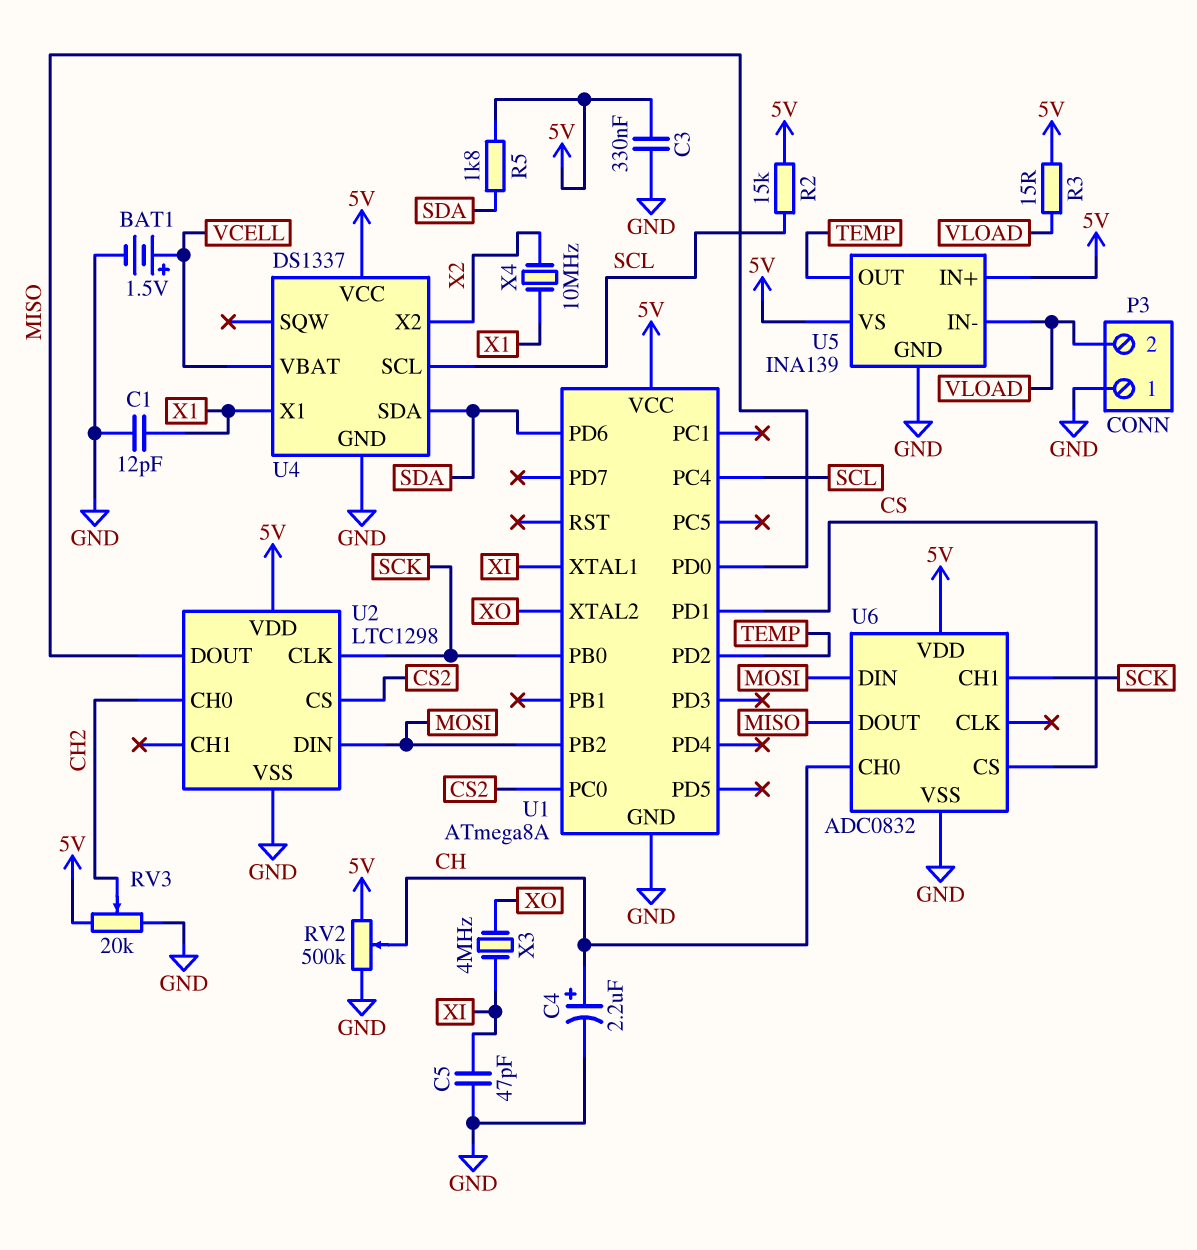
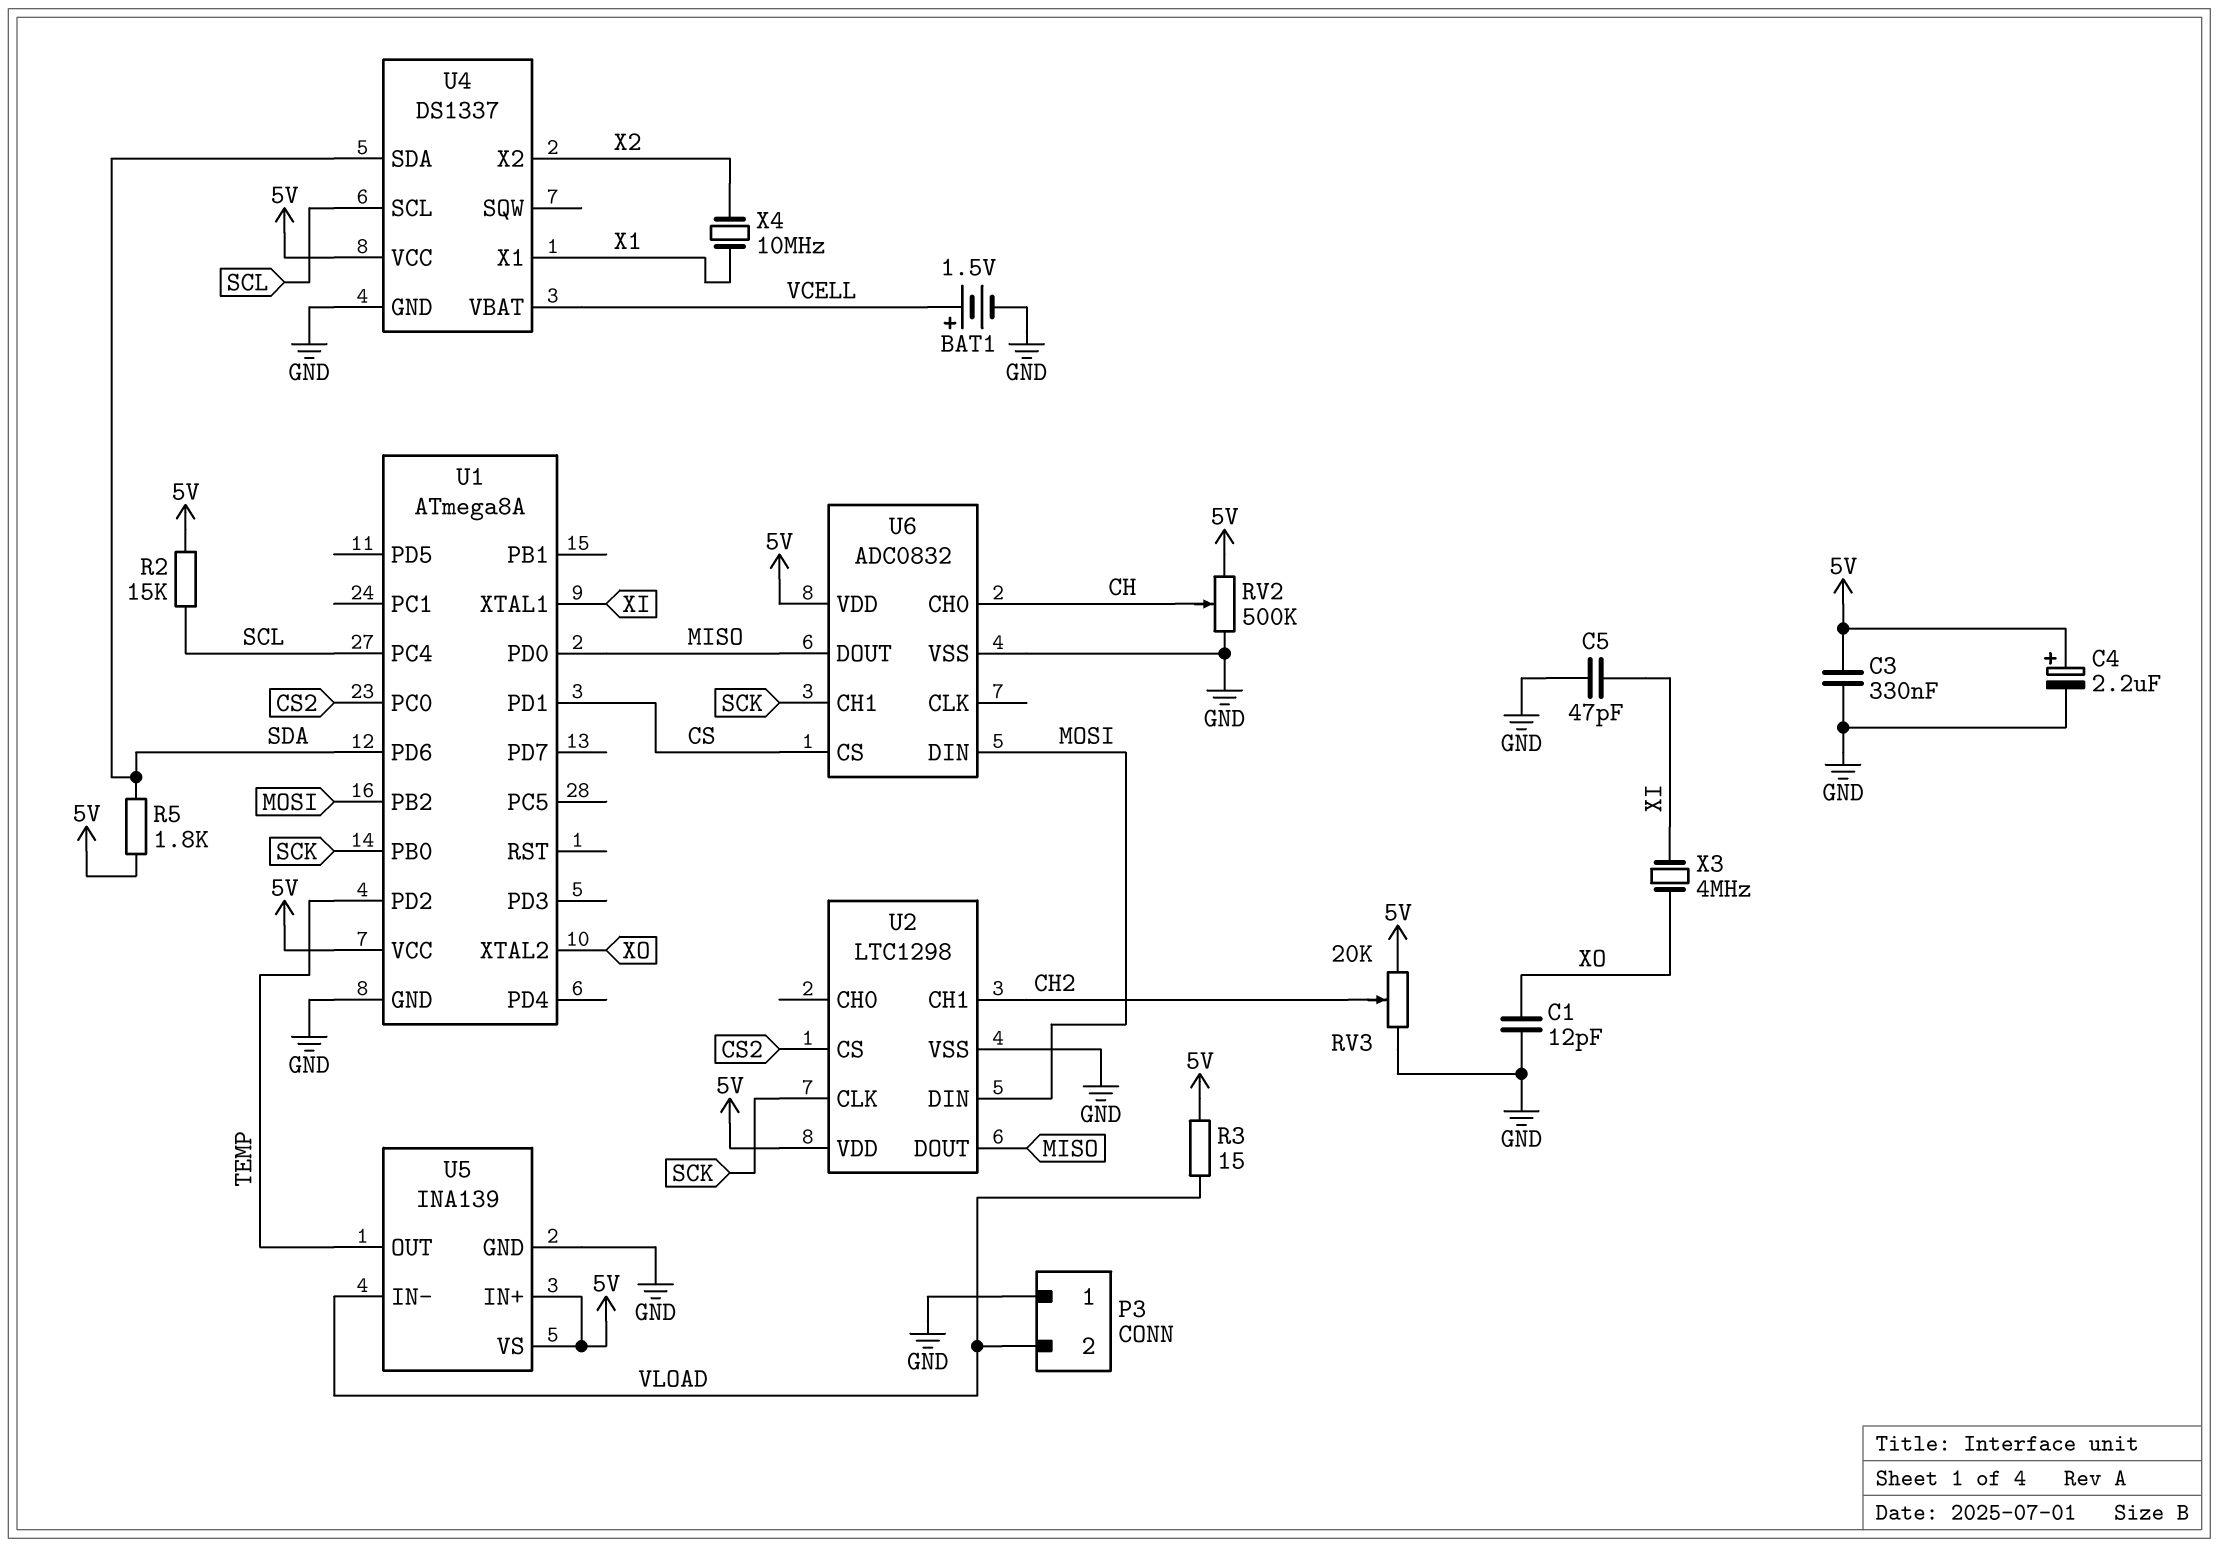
C1: 12pF (GND, X1) -> 12pF (GND, XO)
C4: 2.2uF (plus CH, minus GND) -> 2.2uF (plus 5V, minus GND)
U2 pin CH0: CH2 -> none
U2 pin CH1: none -> CH2

